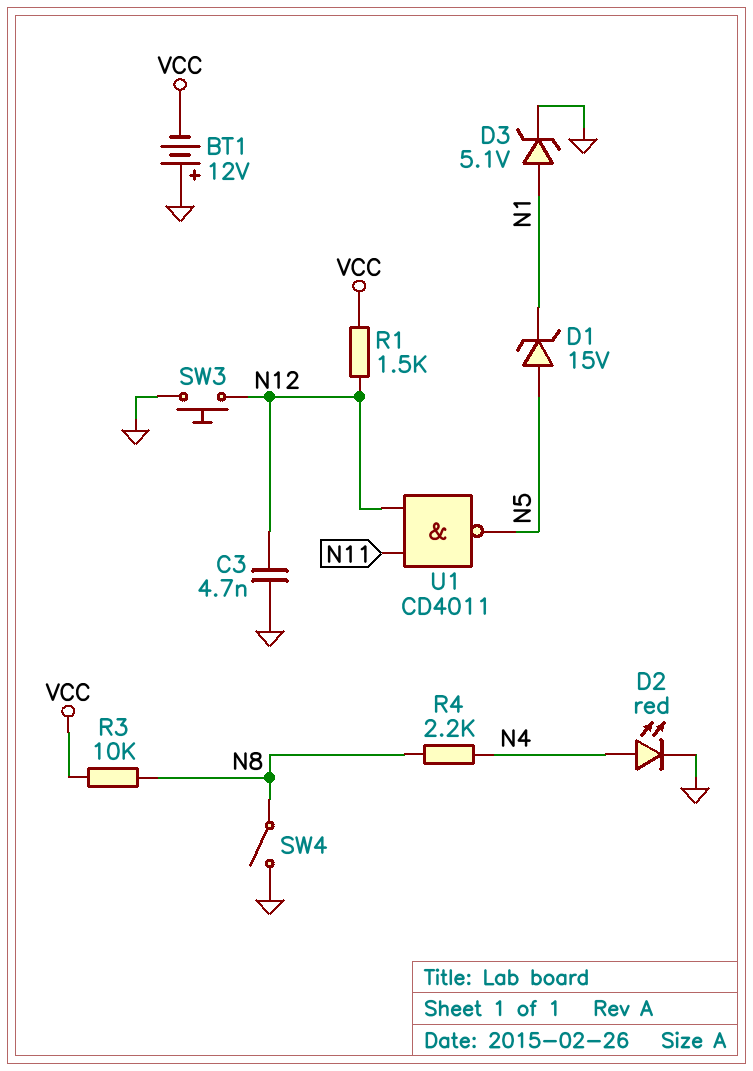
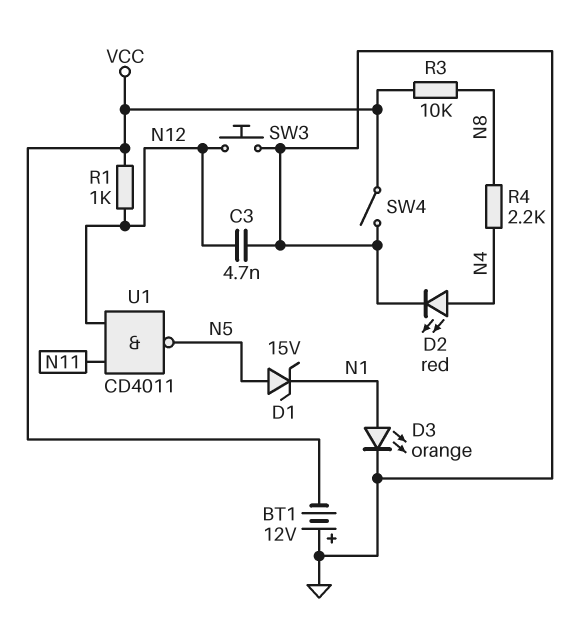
D3: zener 5.1V (A N1, K GND) -> LED orange (A N1, K GND)
R1: 1.5k (N12, VCC) -> 1k (N12, VCC)
SW4: switch (GND, N8) -> switch (GND, VCC)

